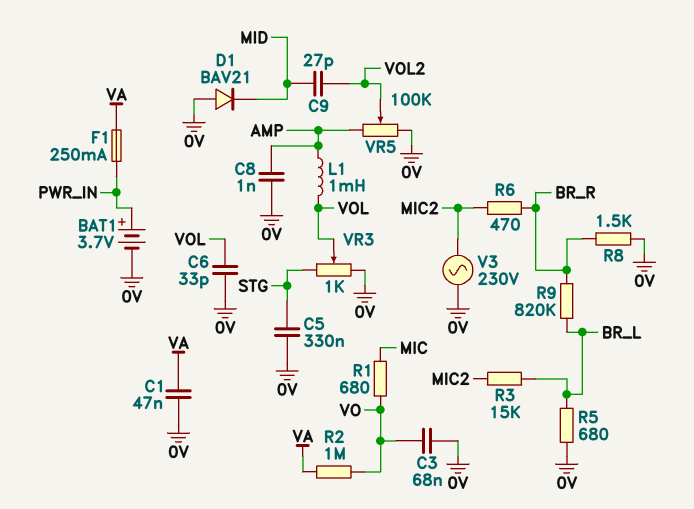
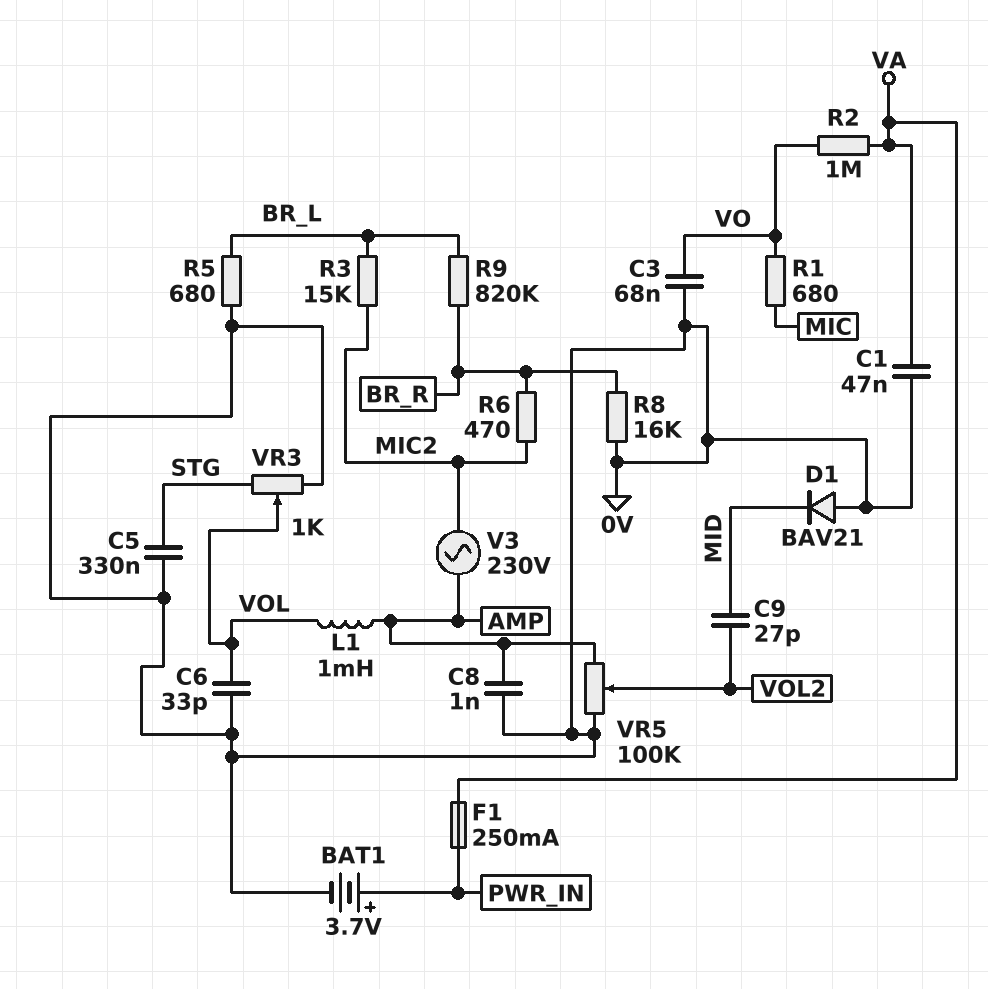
R8: 1.5k (0V, BR_R) -> 16k (0V, BR_R)
V3: AC 230V (0V, MIC2) -> AC 230V (AMP, MIC2)

